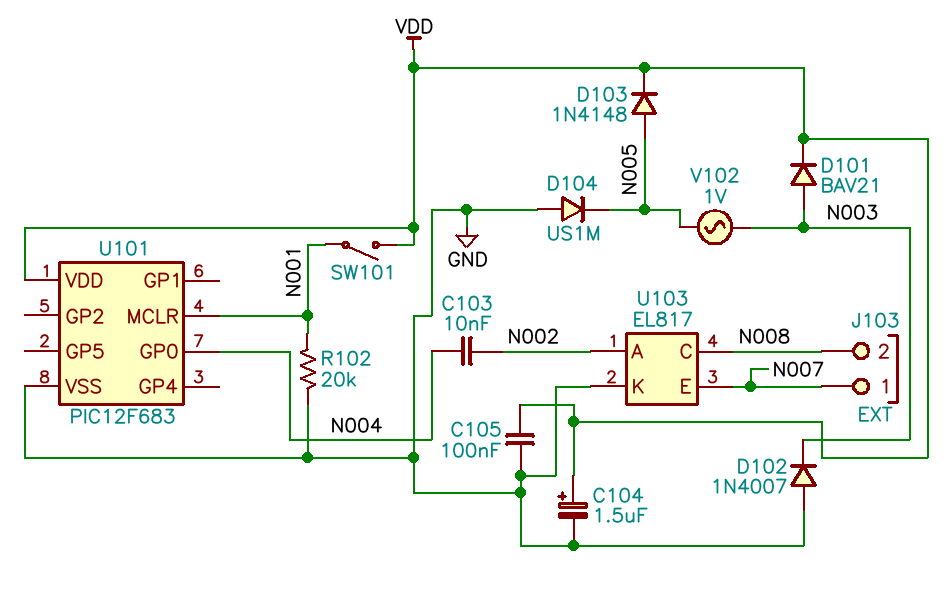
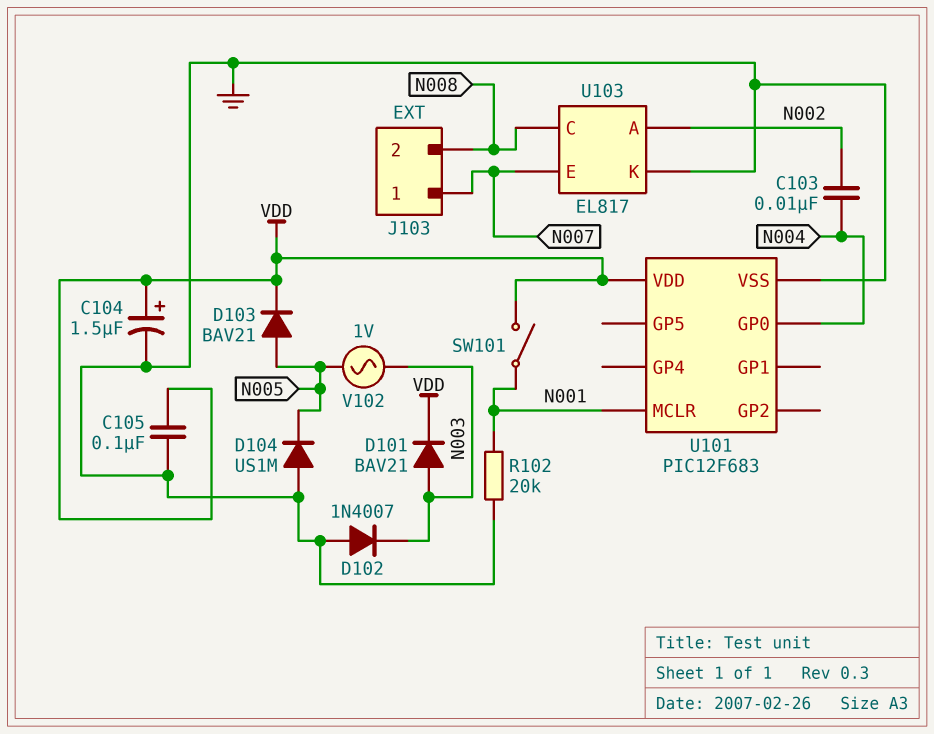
D103: diode 1N4148 (A N005, K VDD) -> diode BAV21 (A N005, K VDD)

